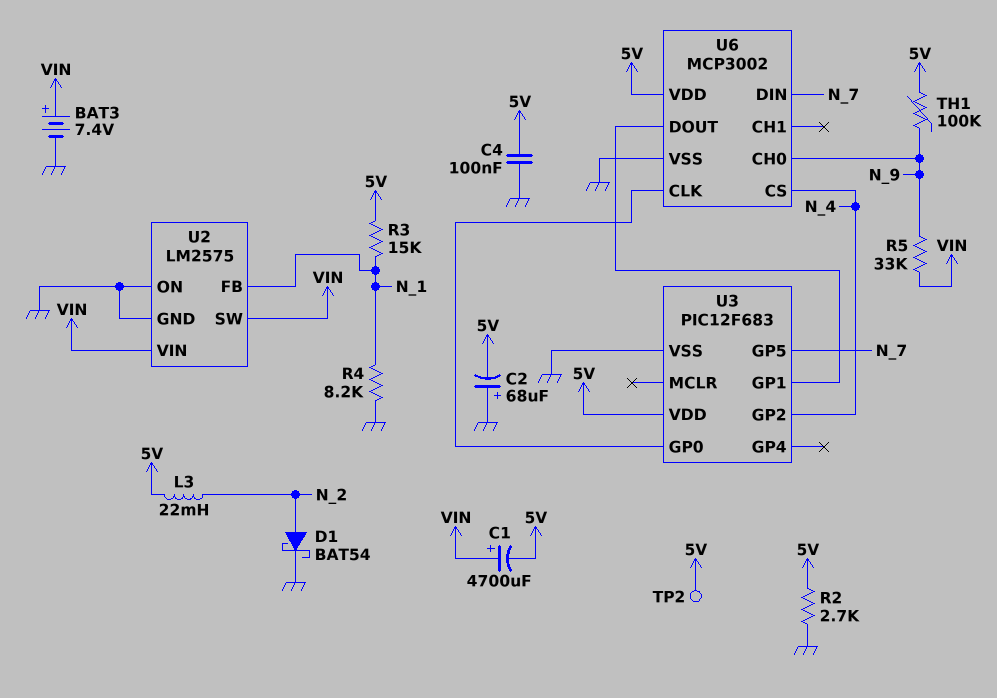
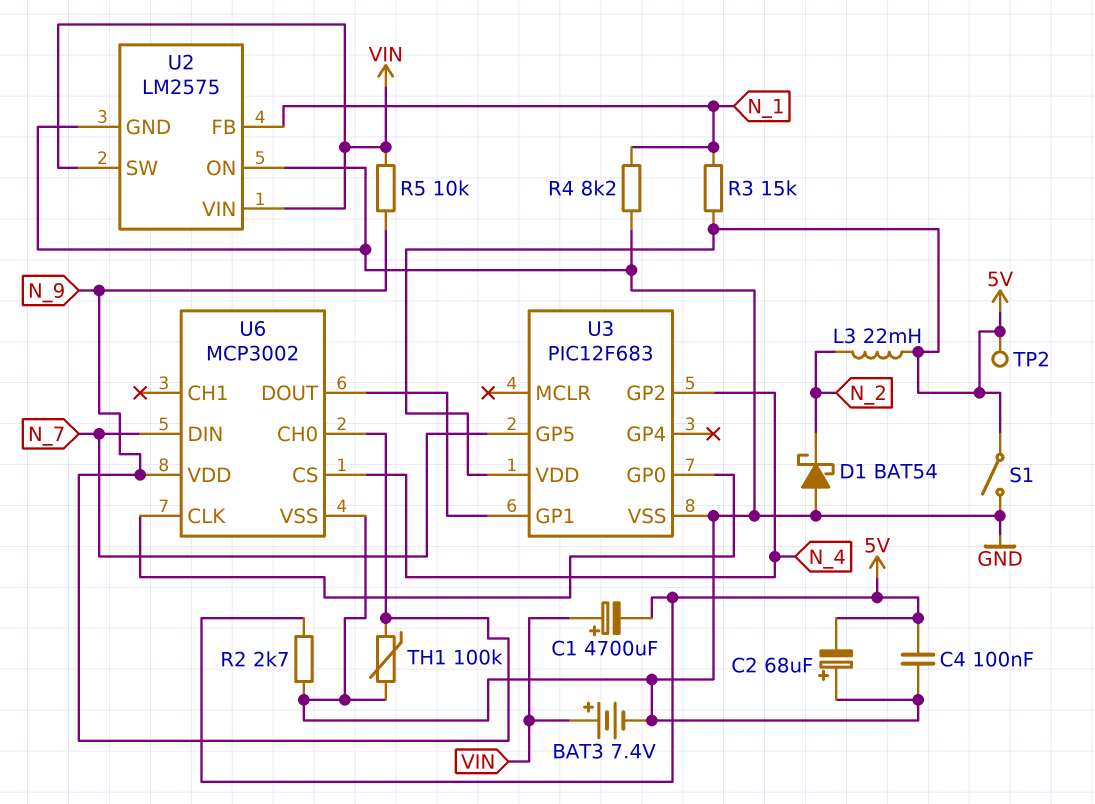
D1: schottky BAT54 (A N_2, K GND) -> schottky BAT54 (A GND, K N_2)
R5: 33k (N_9, VIN) -> 10k (N_9, VIN)
S1: none -> switch (5V, GND)
TH1: 100k (5V, N_9) -> 100k (GND, N_9)
U6 pin VDD: 5V -> N_9

